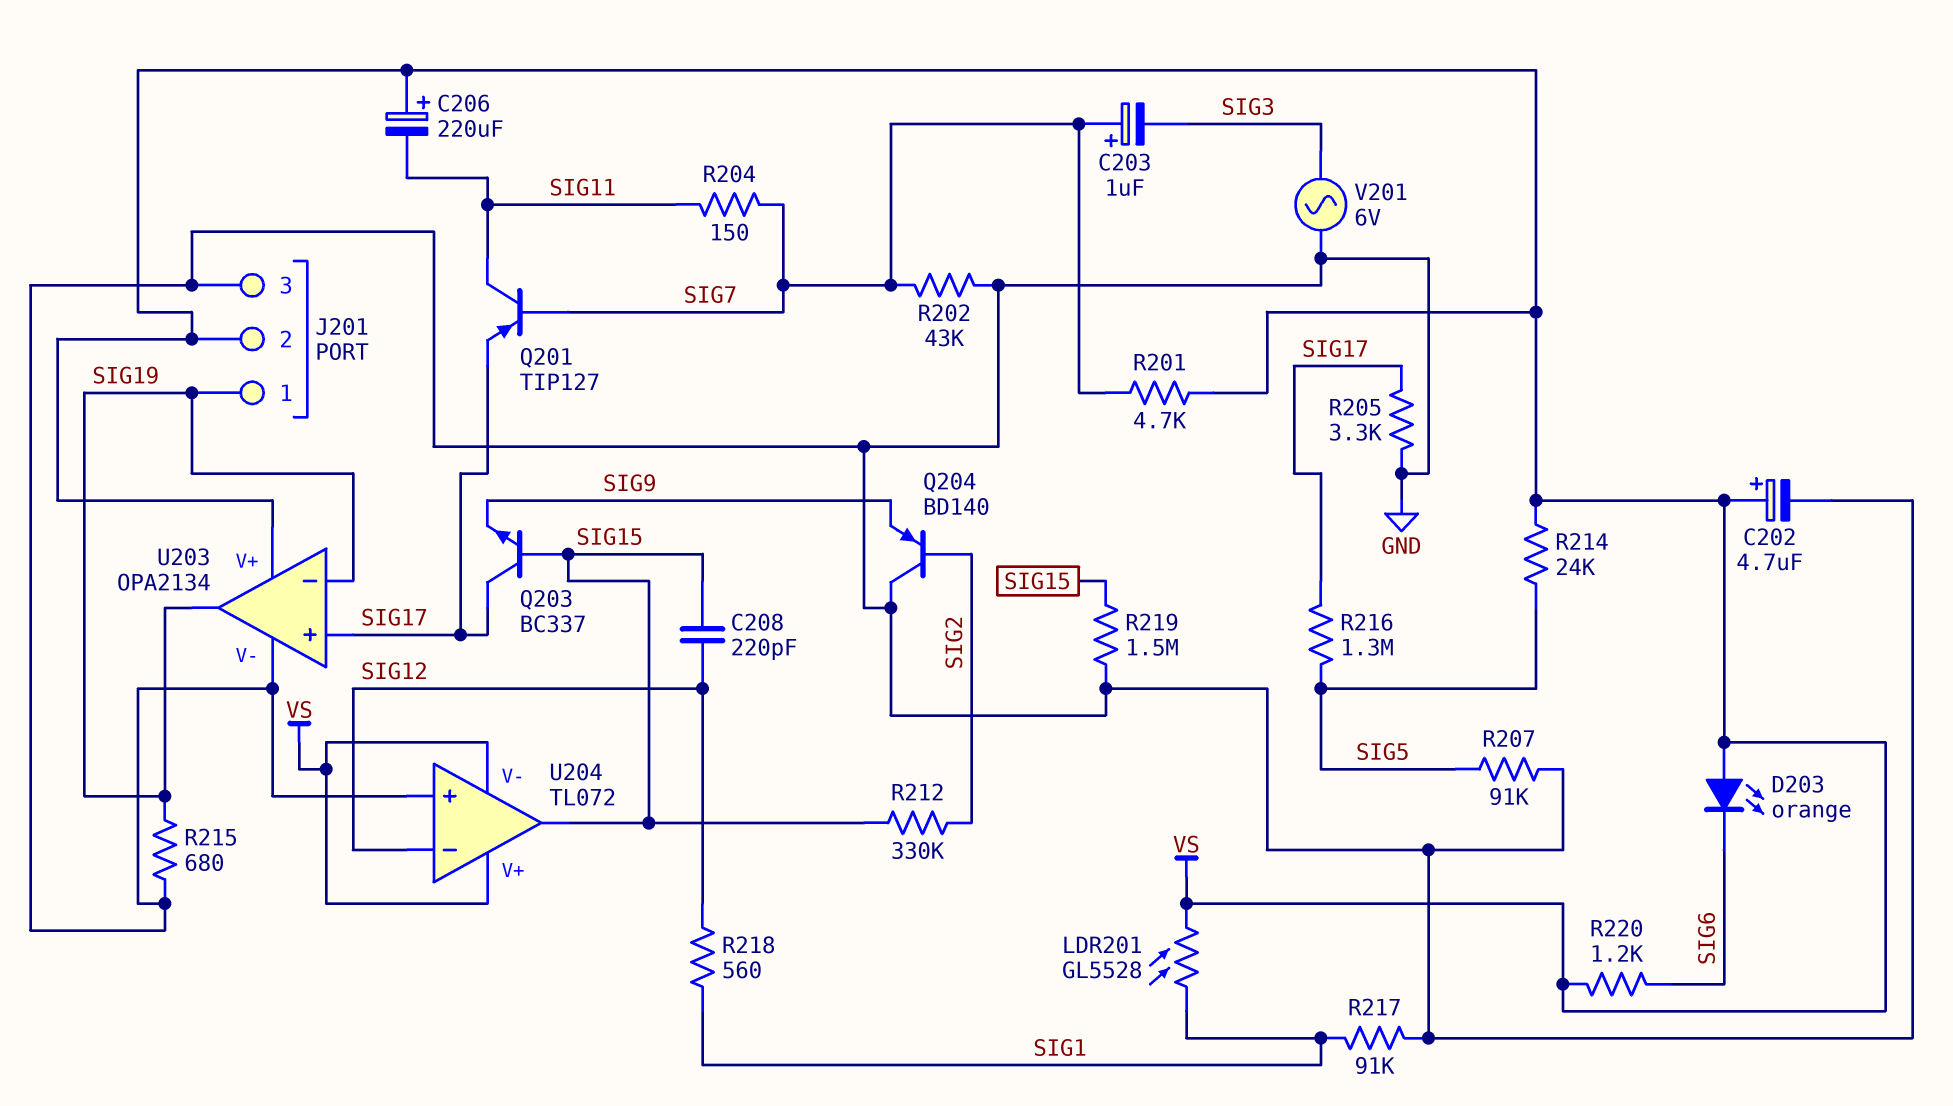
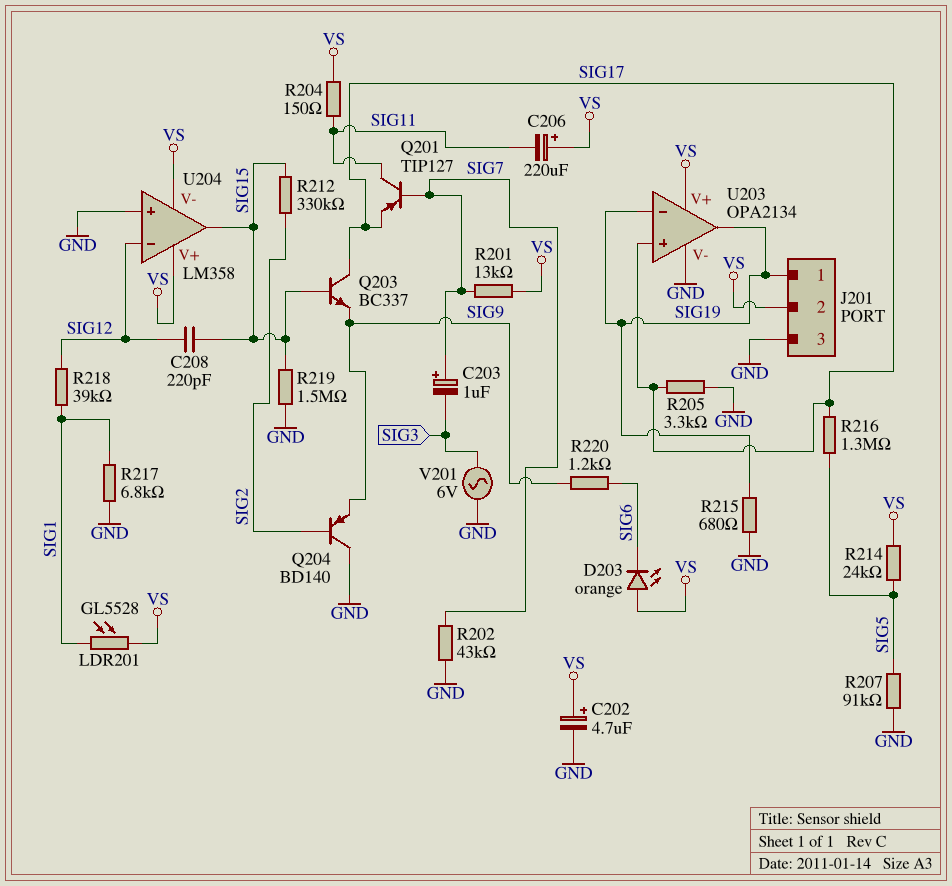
R201: 4.7k (SIG7, VS) -> 13k (SIG7, VS)
R204: 150 (SIG7, SIG11) -> 150 (SIG11, VS)
R217: 91k (GND, SIG1) -> 6.8k (GND, SIG1)
R218: 560 (SIG1, SIG12) -> 39k (SIG1, SIG12)
R220: 1.2k (SIG6, VS) -> 1.2k (SIG6, SIG9)
U204: TL072 -> LM358

